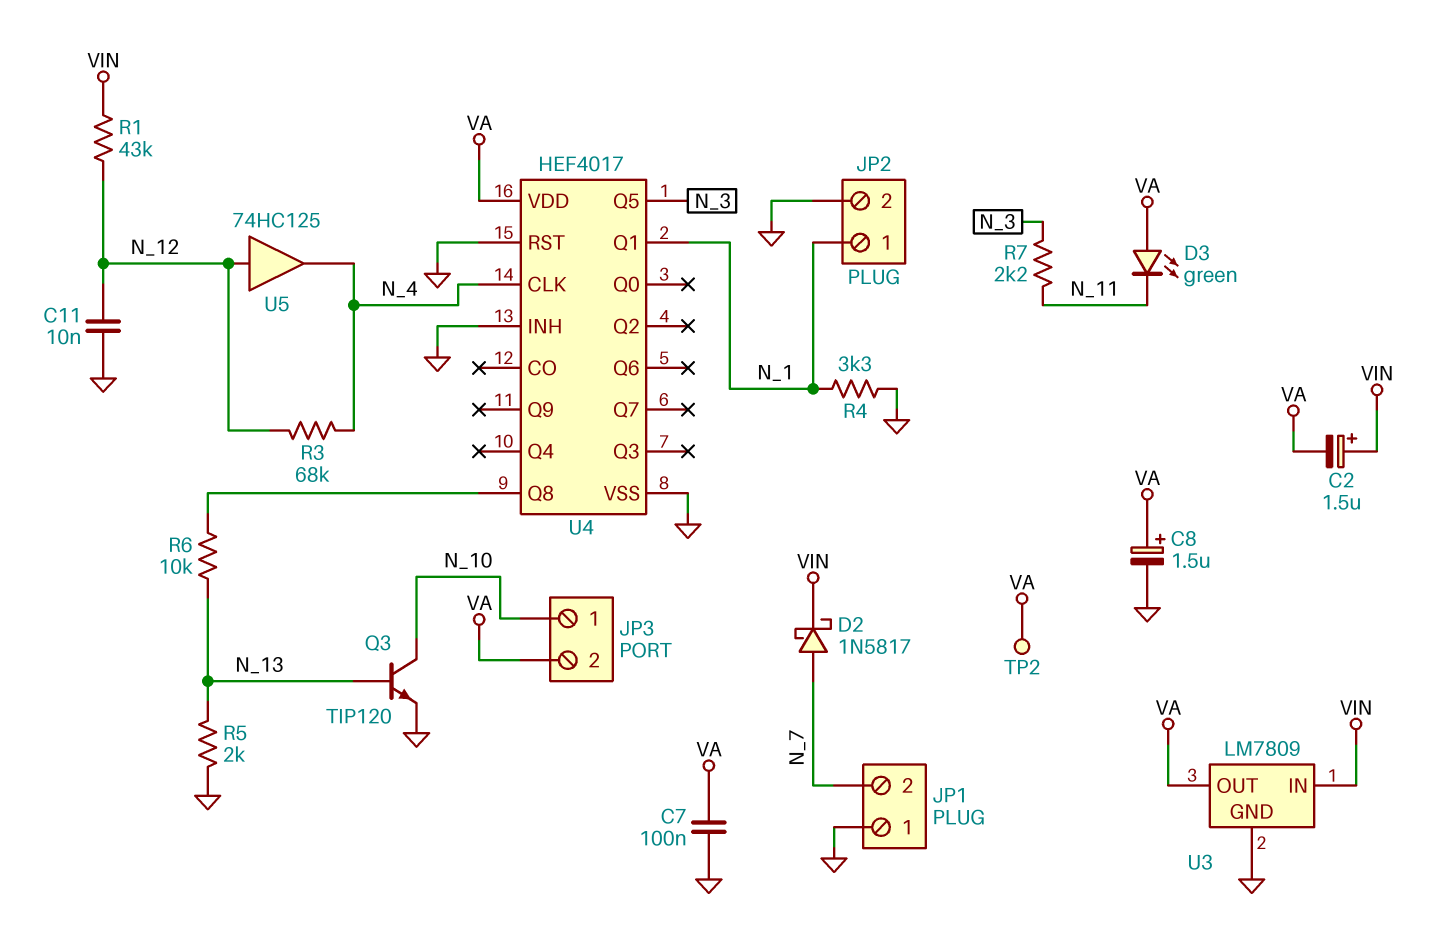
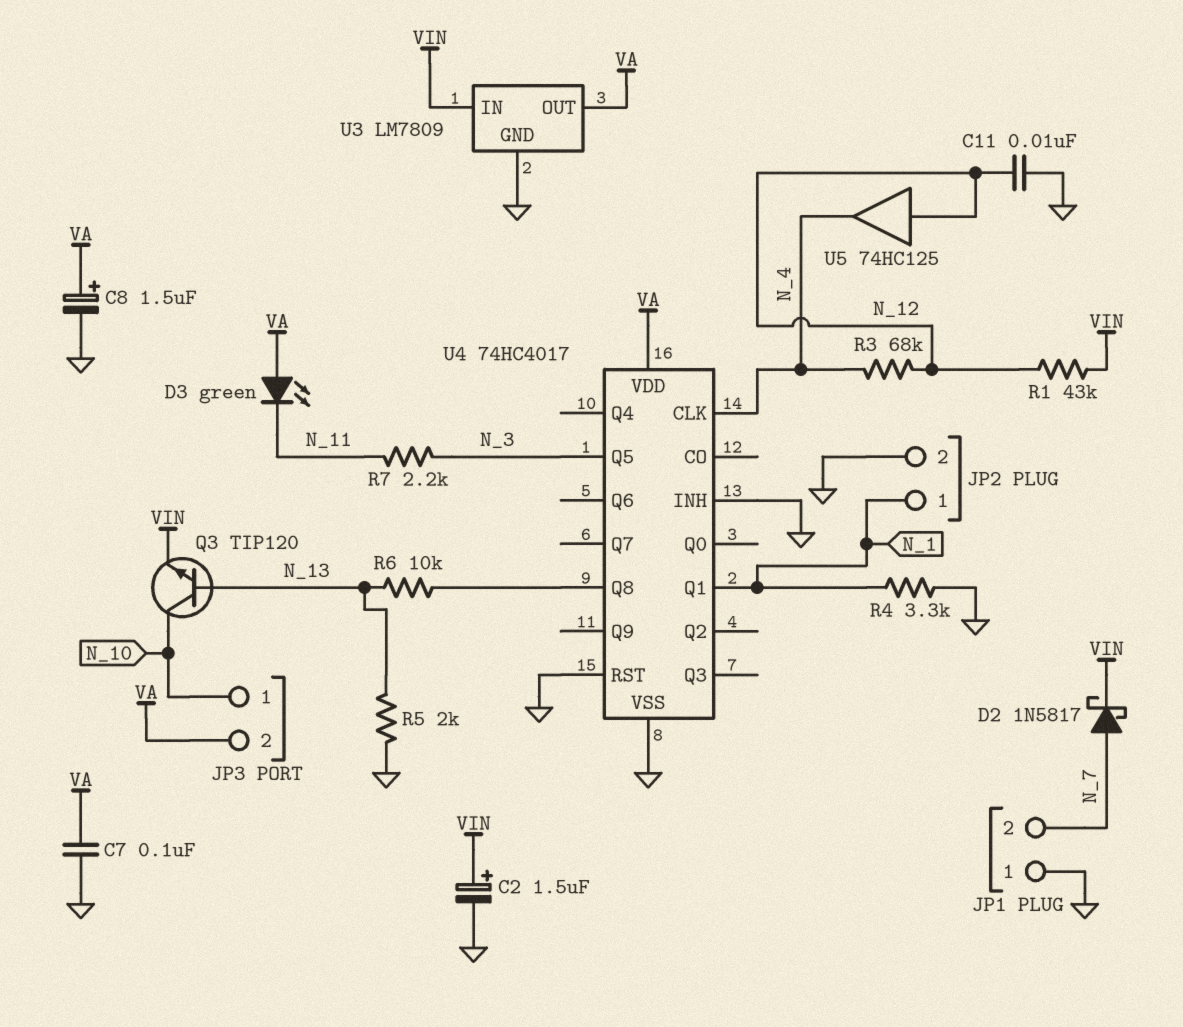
C2: 1.5uF (plus VIN, minus VA) -> 1.5uF (plus VIN, minus GND)
Q3: NPN TIP120 (B N_13, C N_10, E GND) -> NPN TIP120 (B N_13, C N_10, E VIN)
TP2: test point (VA) -> none
U4: HEF4017 -> 74HC4017

